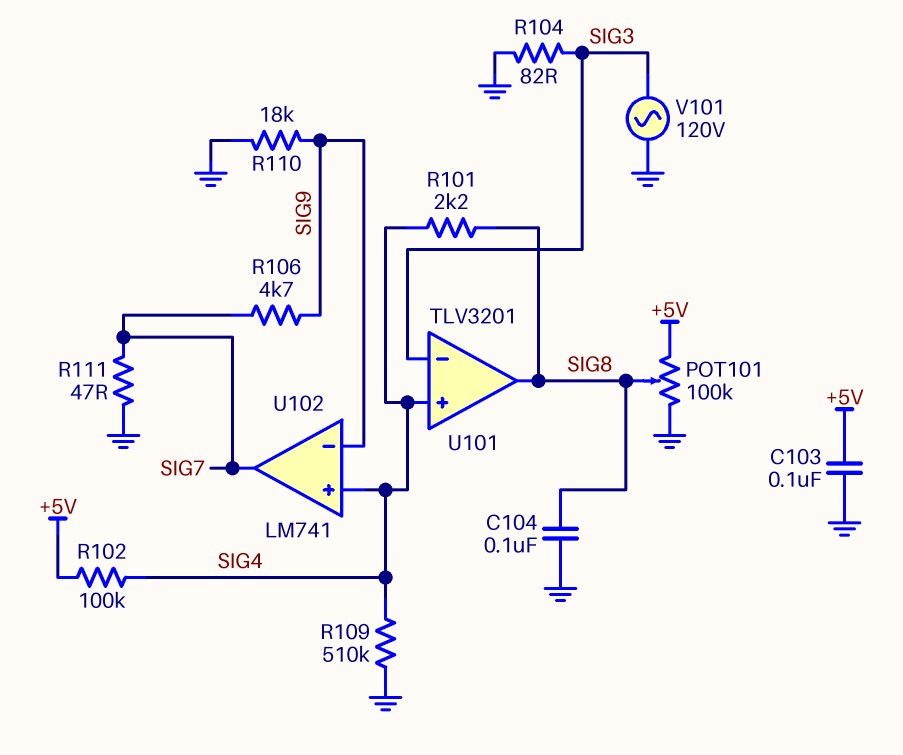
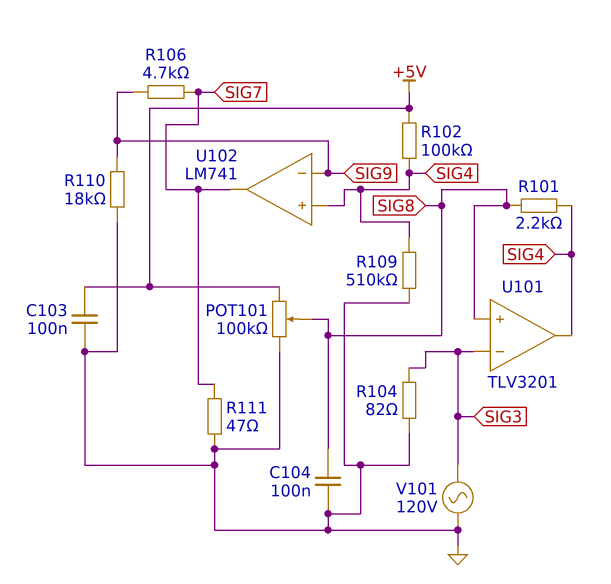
U101 pin in+: SIG4 -> SIG8
U101 pin out: SIG8 -> SIG4

